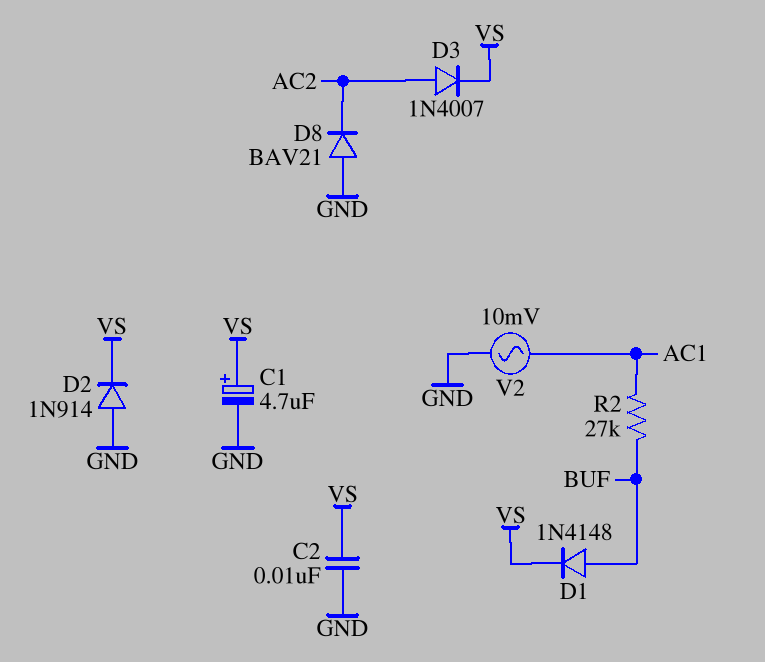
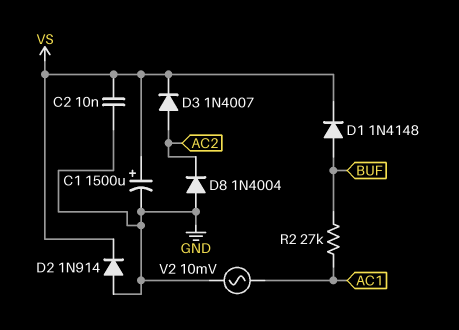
C1: 4.7uF (plus VS, minus GND) -> 1500uF (plus VS, minus GND)
D8: diode BAV21 (A GND, K AC2) -> diode 1N4004 (A GND, K AC2)

